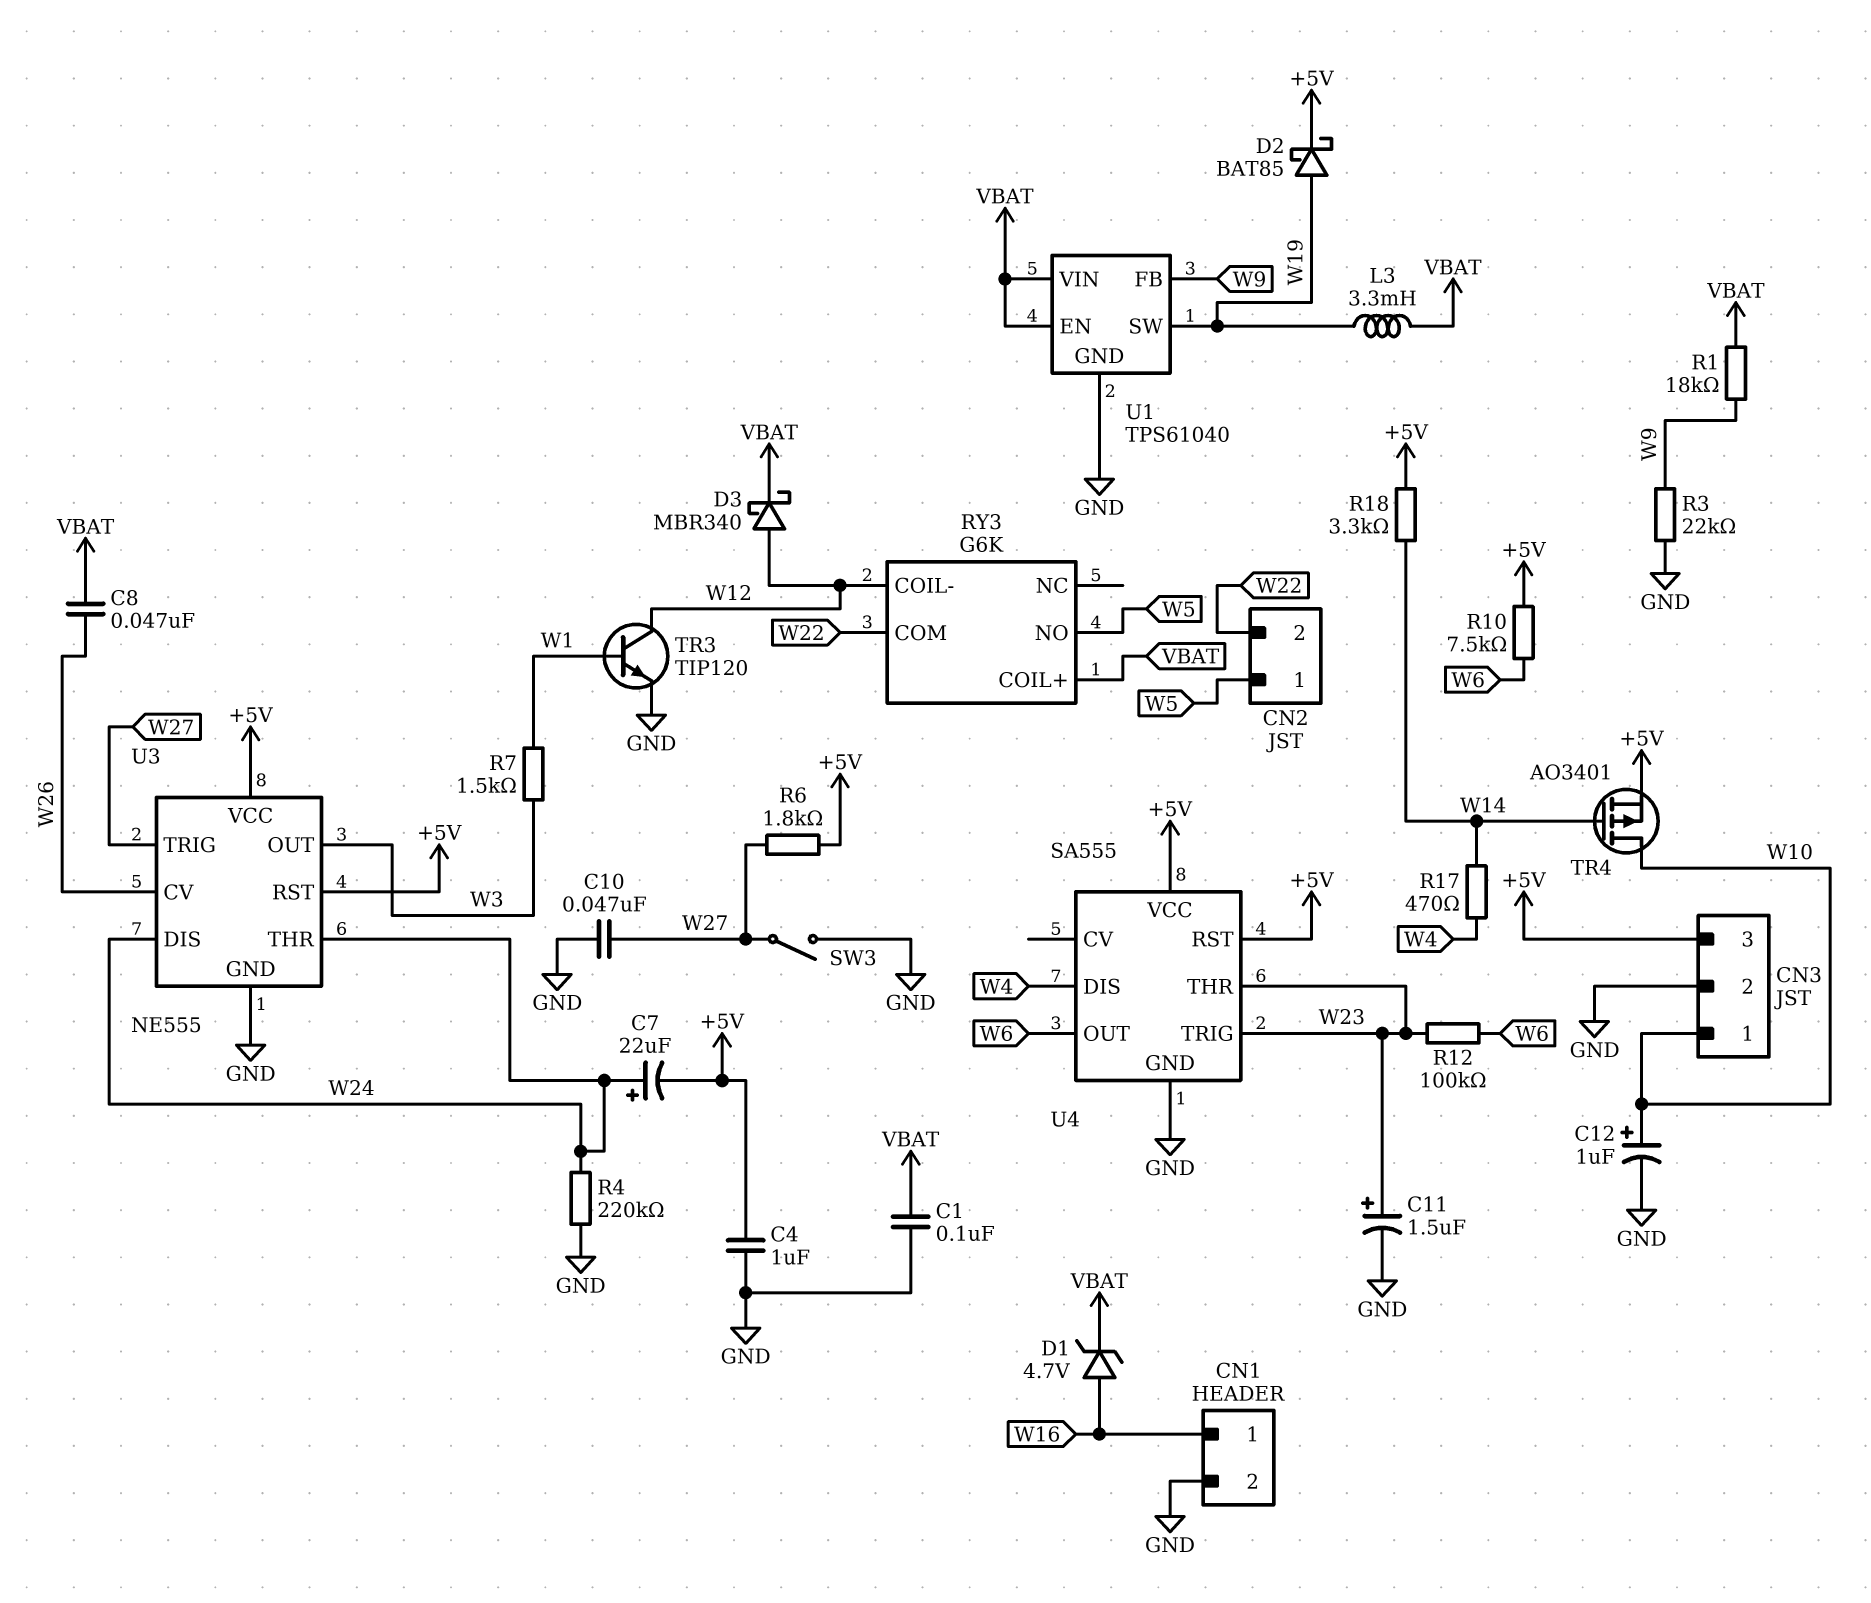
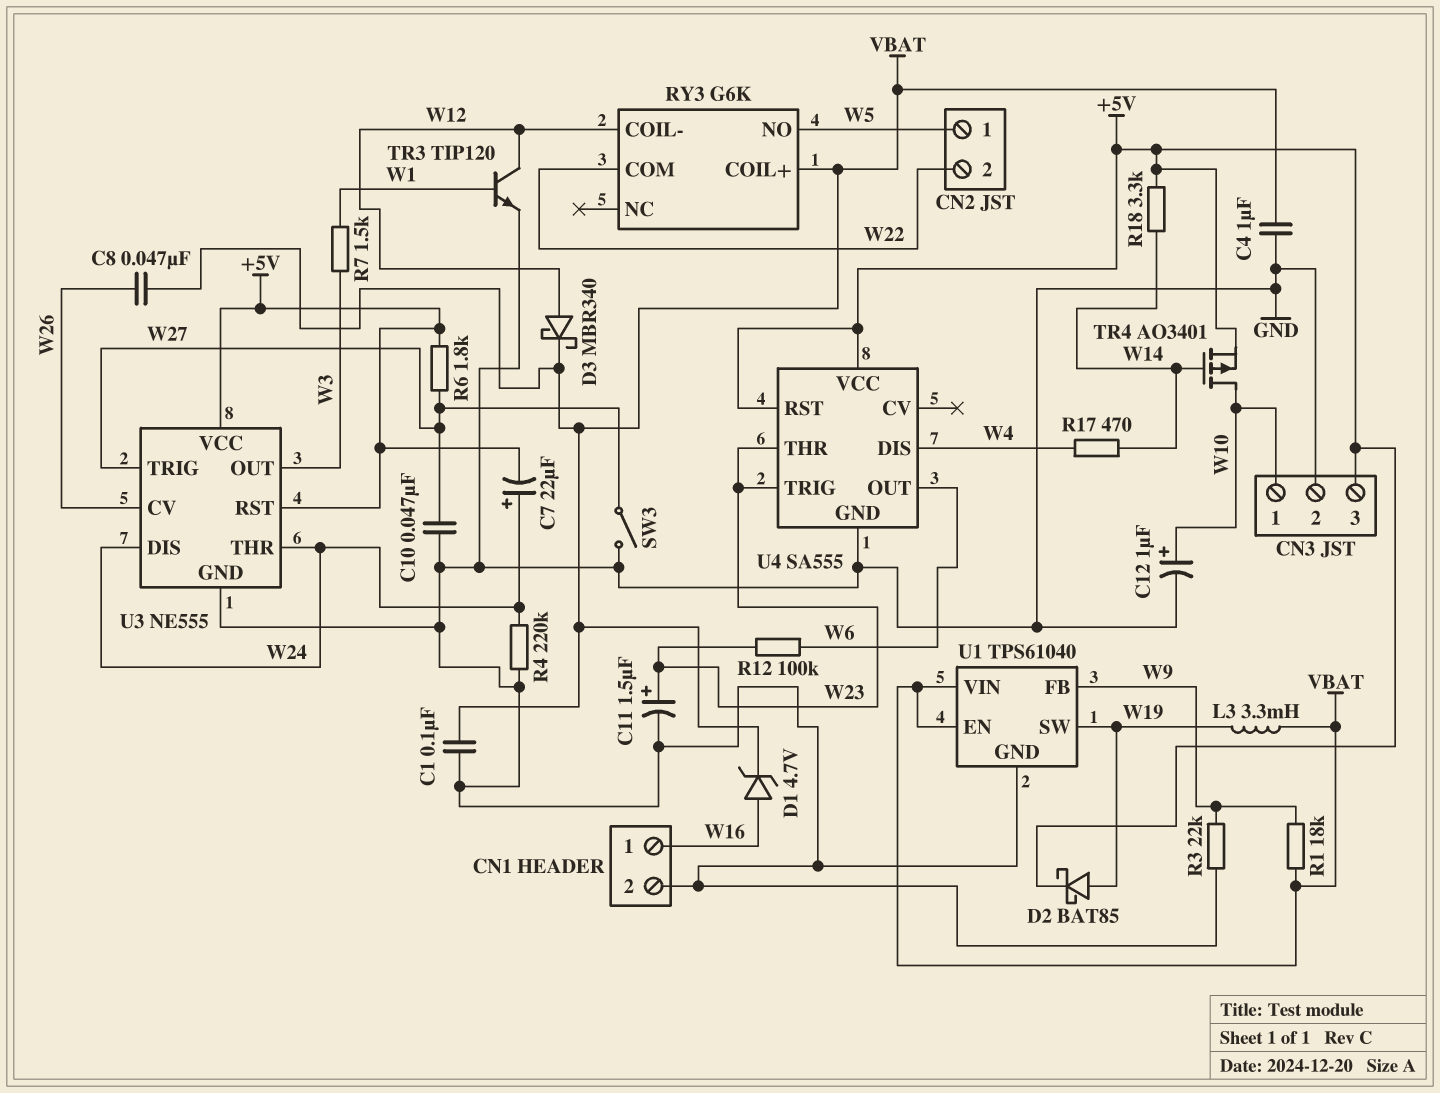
C4: 1uF (+5V, GND) -> 1uF (GND, VBAT)
R10: 7.5k (+5V, W6) -> none

